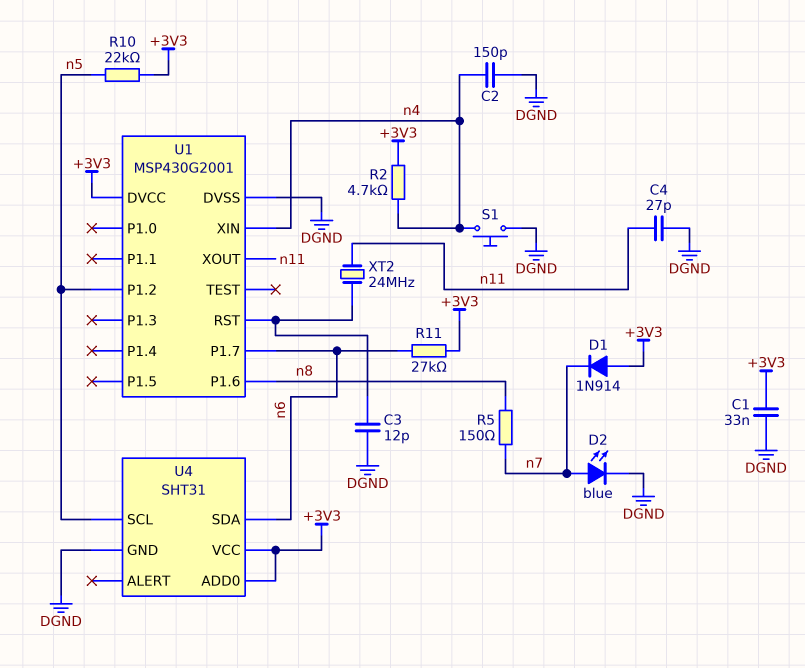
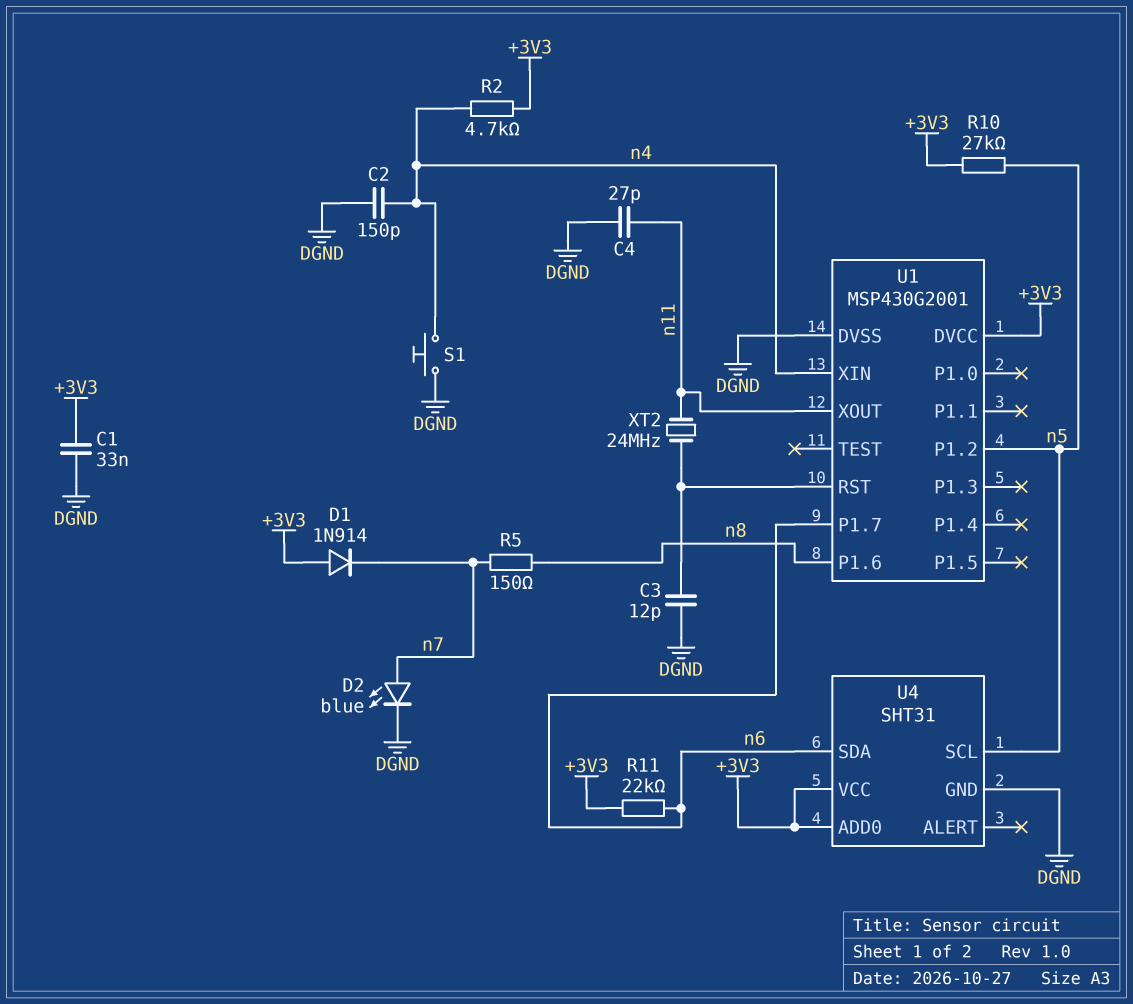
R10: 22k (+3V3, n5) -> 27k (+3V3, n5)
R11: 27k (+3V3, n6) -> 22k (+3V3, n6)

